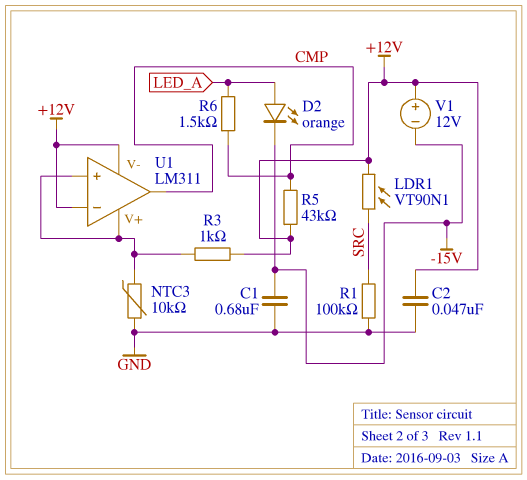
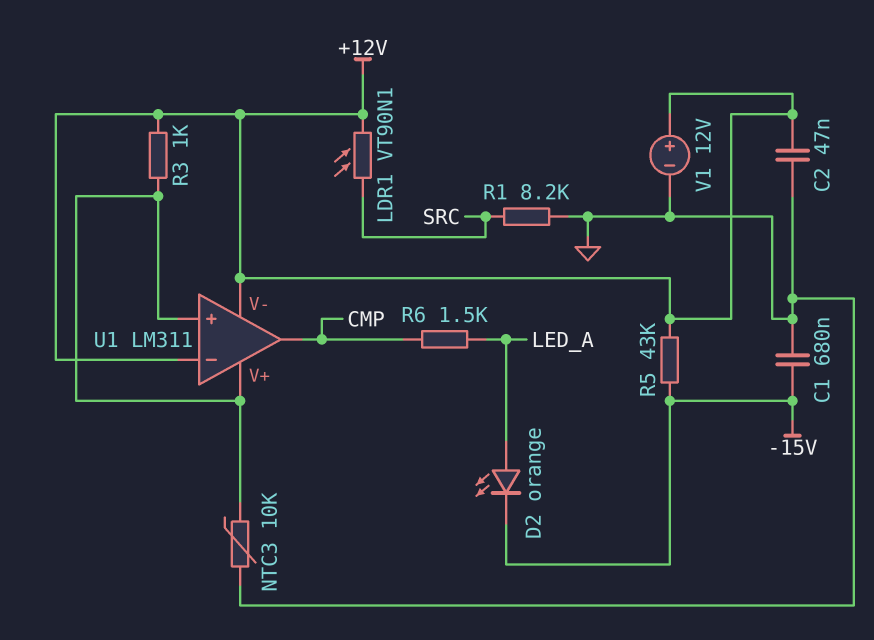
R1: 100k (GND, SRC) -> 8.2k (GND, SRC)
R5: 43k (+12V, CMP) -> 43k (+12V, -15V)
V1: 12V (plus +12V, minus -15V) -> 12V (plus +12V, minus GND)

